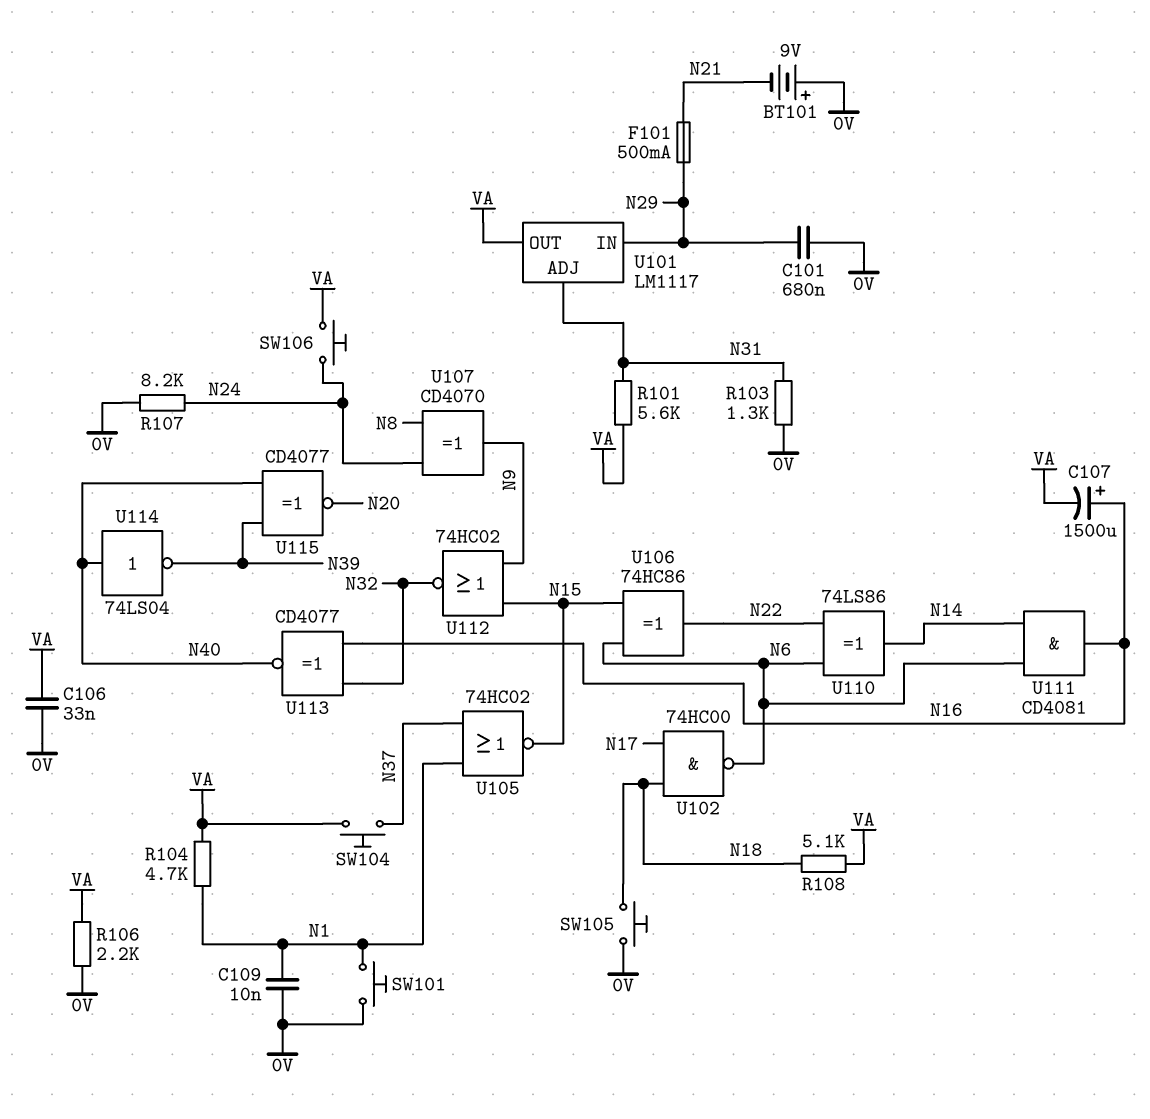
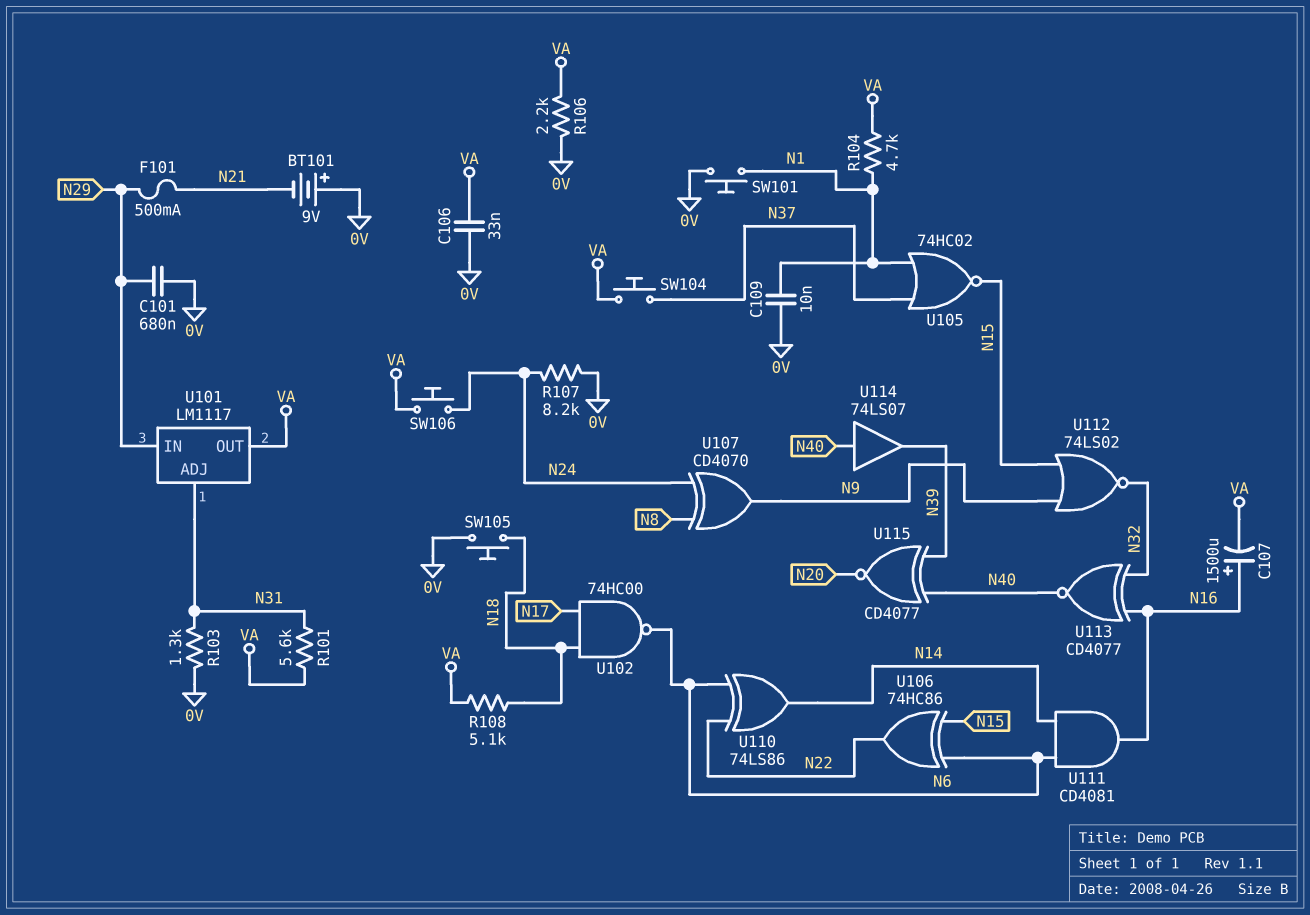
U112: NOR 74HC02 (in N9, in N15, out N32) -> NOR 74LS02 (in N9, in N15, out N32)
U114: NOT 74LS04 (in N40, out N39) -> buffer 74LS07 (in N40, out N39)

